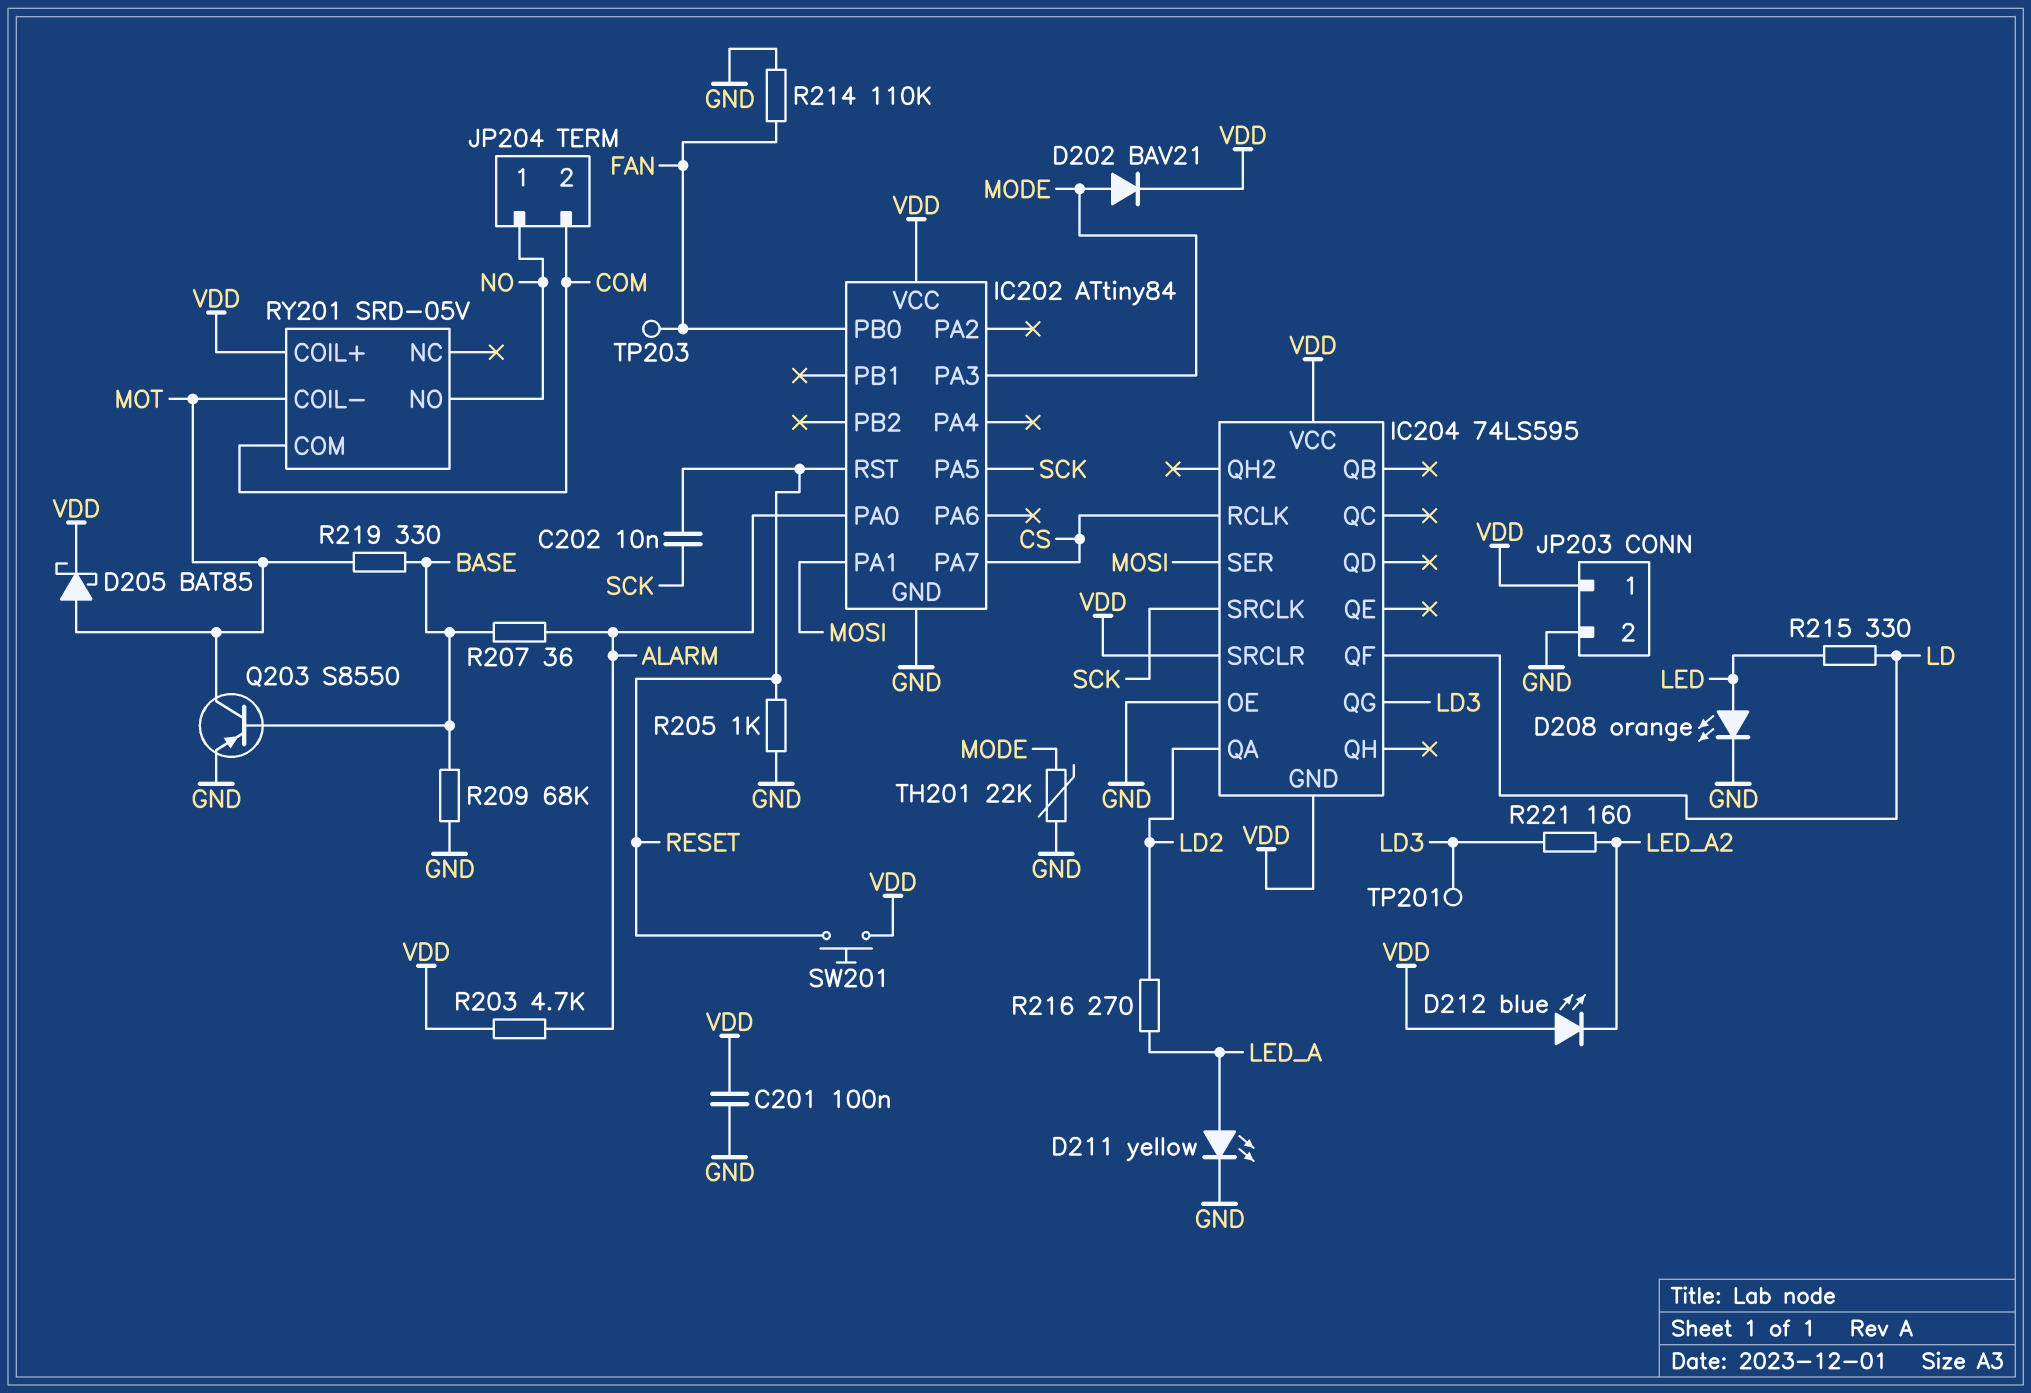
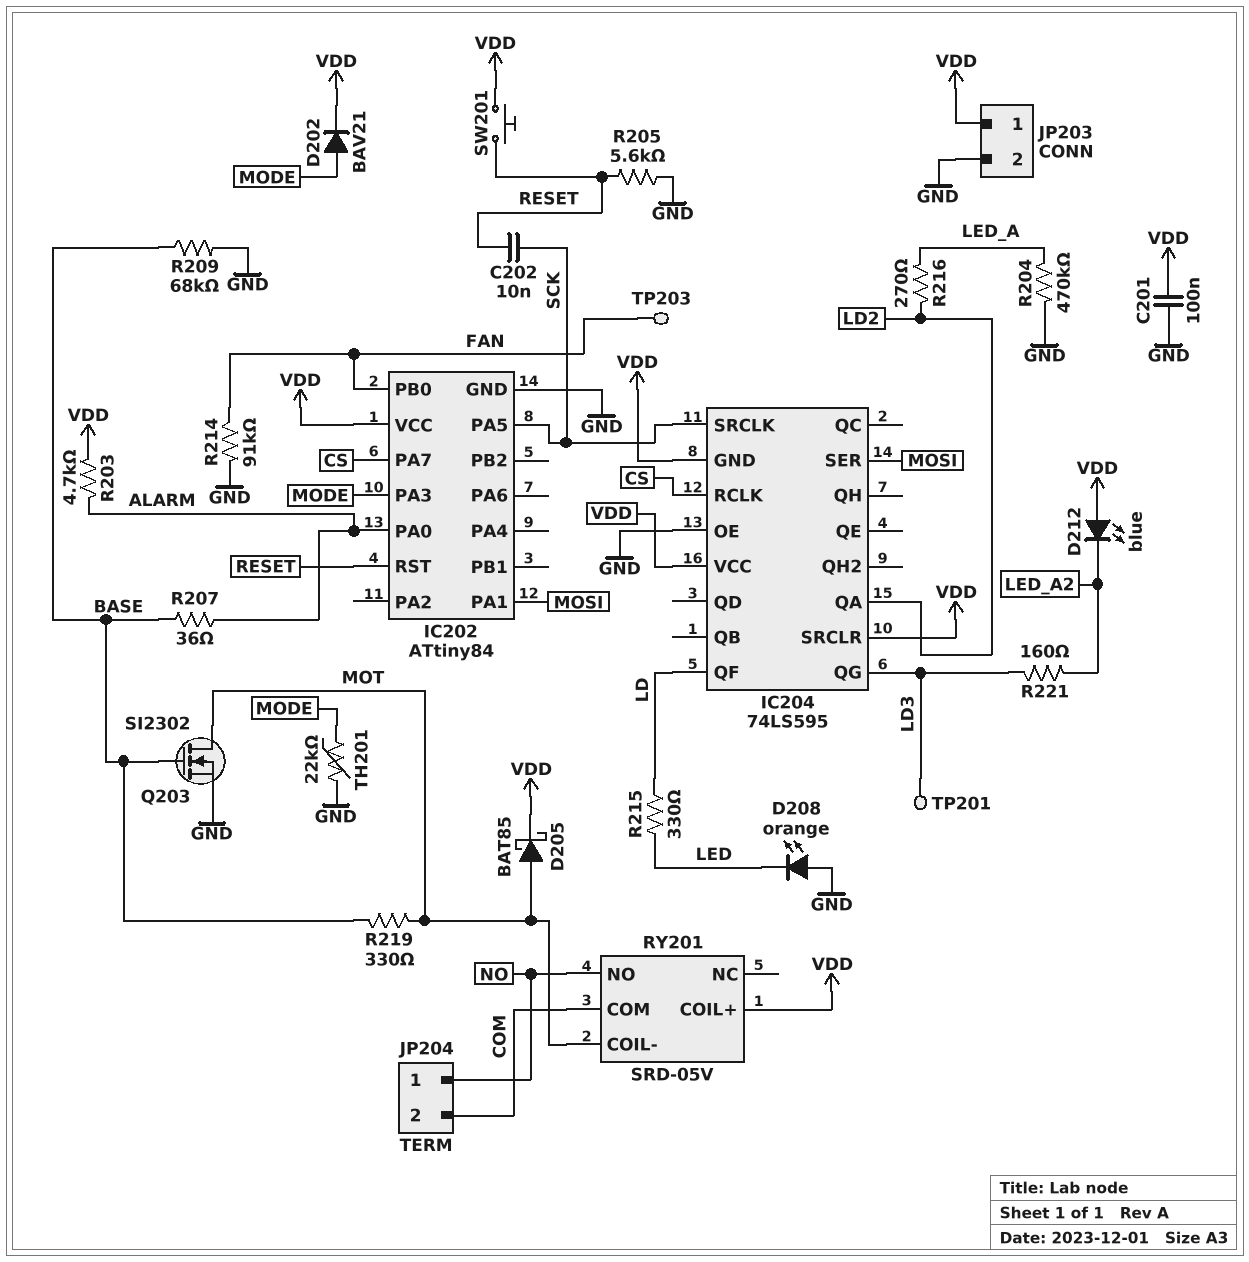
D208: LED orange (A LED, K GND) -> LED orange (A GND, K LED)
D211: LED yellow (A LED_A, K GND) -> none
Q203: PNP S8550 (B BASE, C MOT, E GND) -> NMOS SI2302 (G BASE, D MOT, S GND)
R204: none -> 470k (GND, LED_A)
R205: 1k (GND, RESET) -> 5.6k (GND, RESET)
R214: 110k (FAN, GND) -> 91k (FAN, GND)

